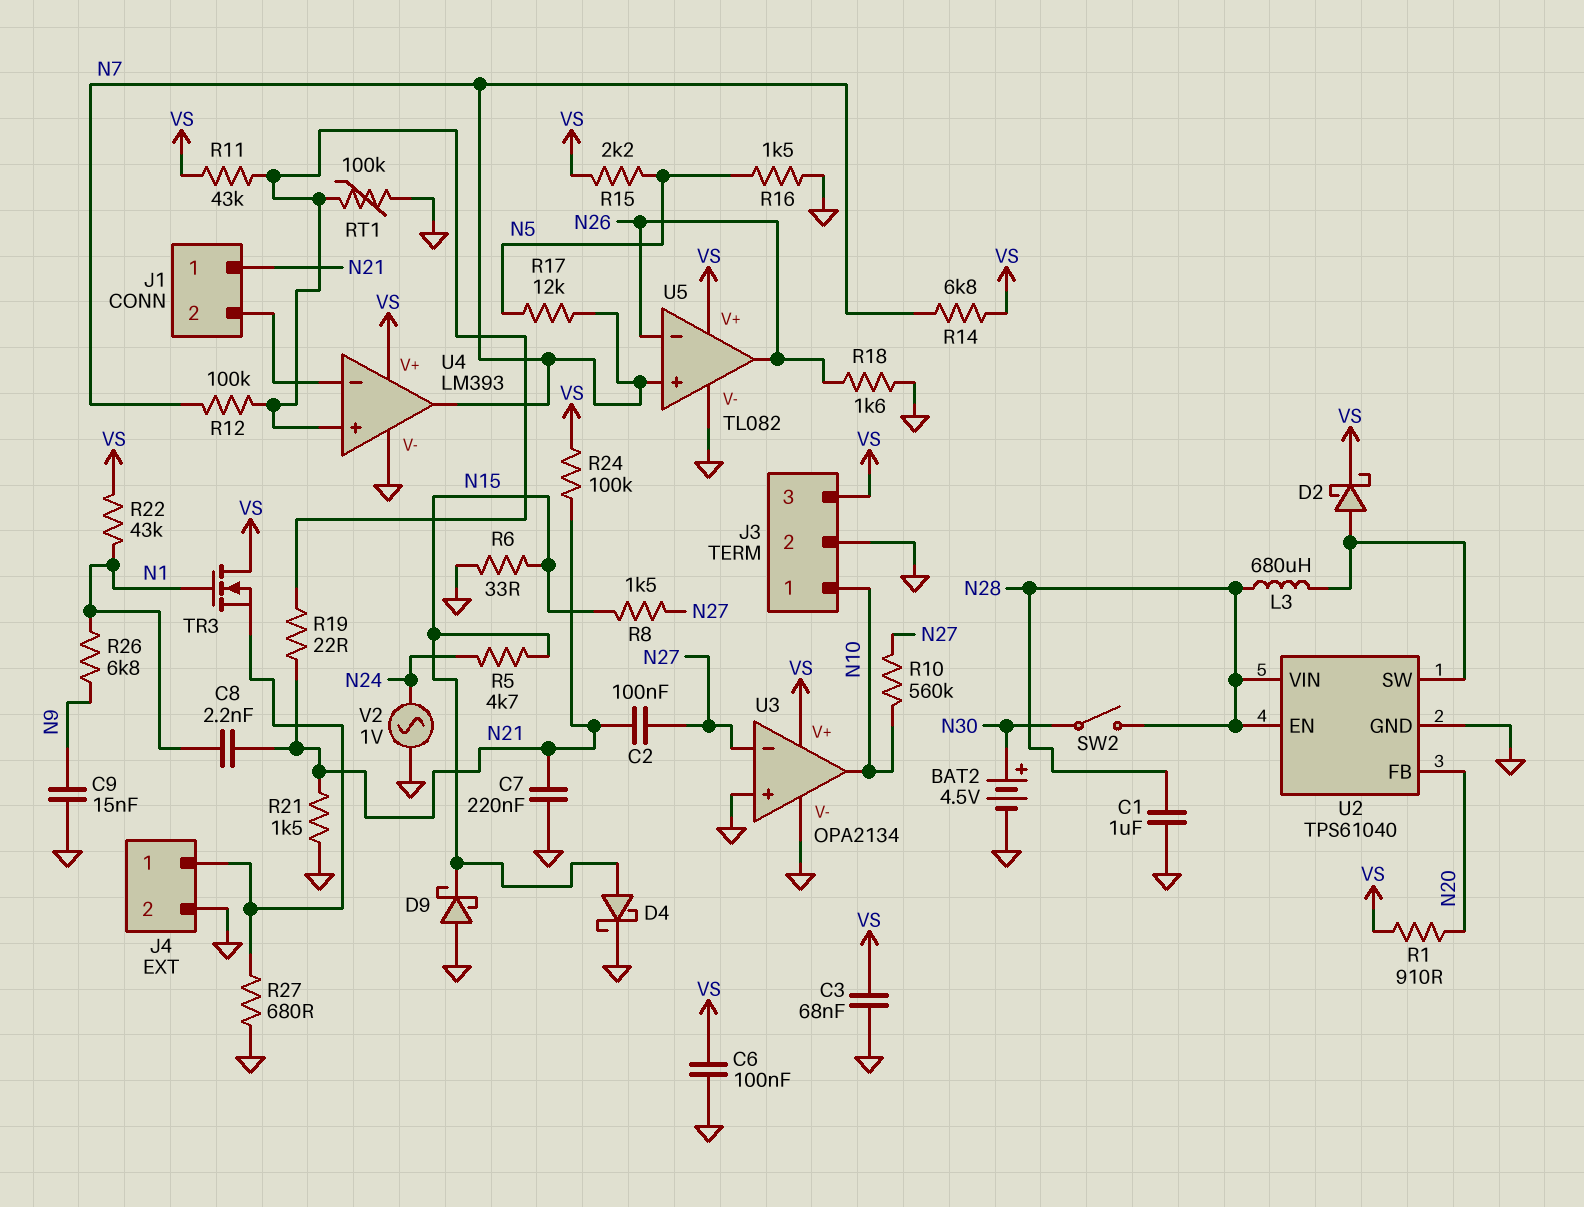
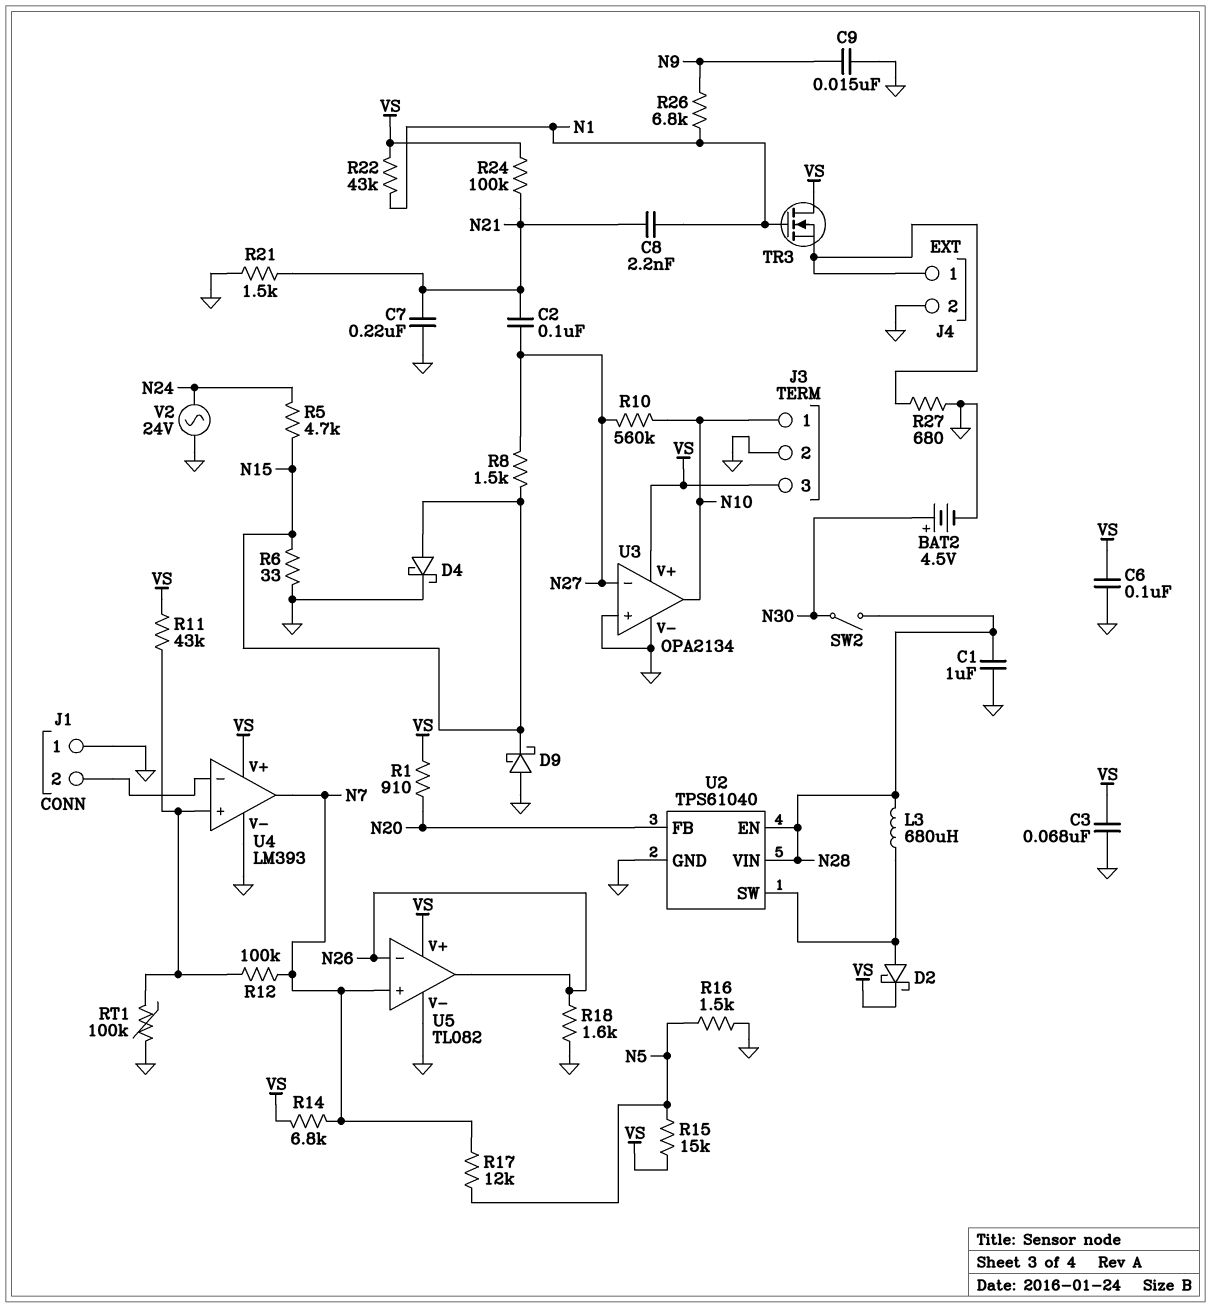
J1 pin 1: N21 -> GND
R15: 2.2k (N5, VS) -> 15k (N5, VS)
R19: 22 (N21, U4/in+) -> none
V2: AC 1V (GND, N24) -> AC 24V (GND, N24)

